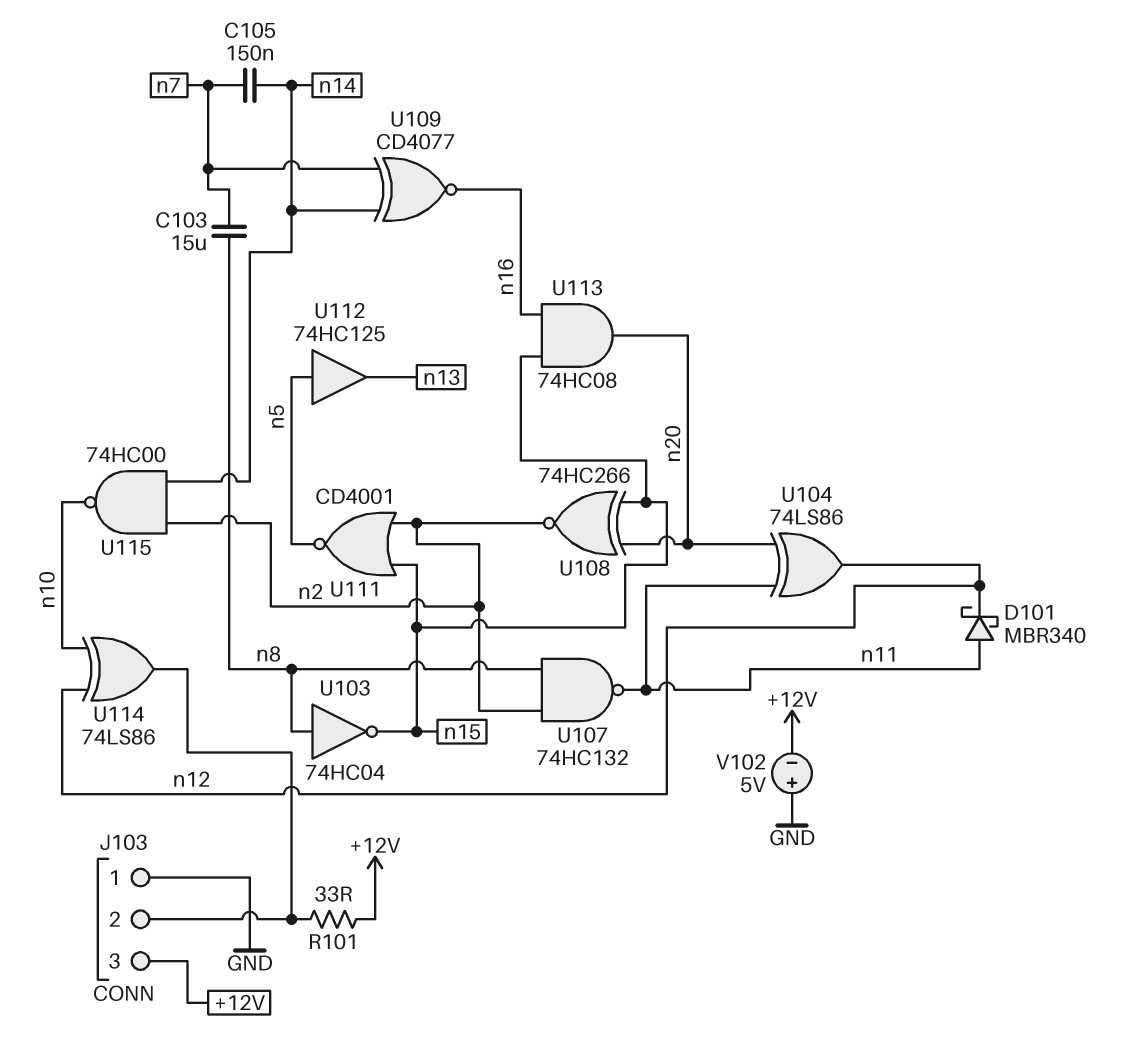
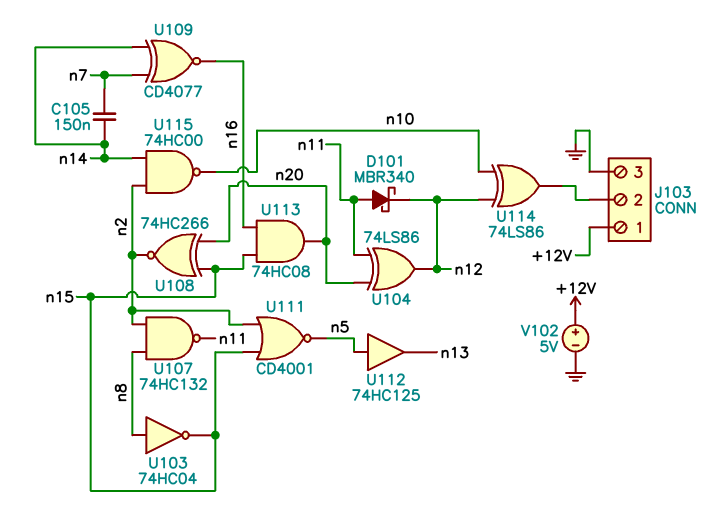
C103: 15uF (n7, n8) -> none
J103 pin 1: GND -> +12V
J103 pin 3: +12V -> GND
R101: 33 (+12V, J103/2) -> none
V102: 5V (plus GND, minus +12V) -> 5V (plus +12V, minus GND)

